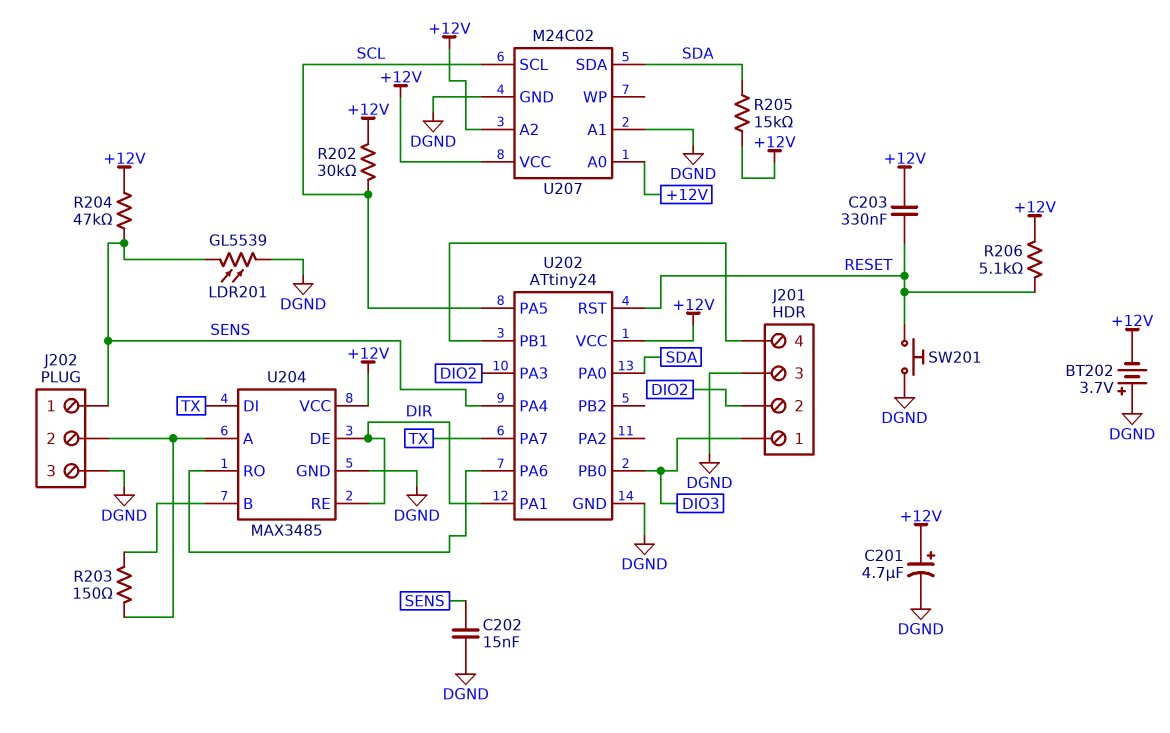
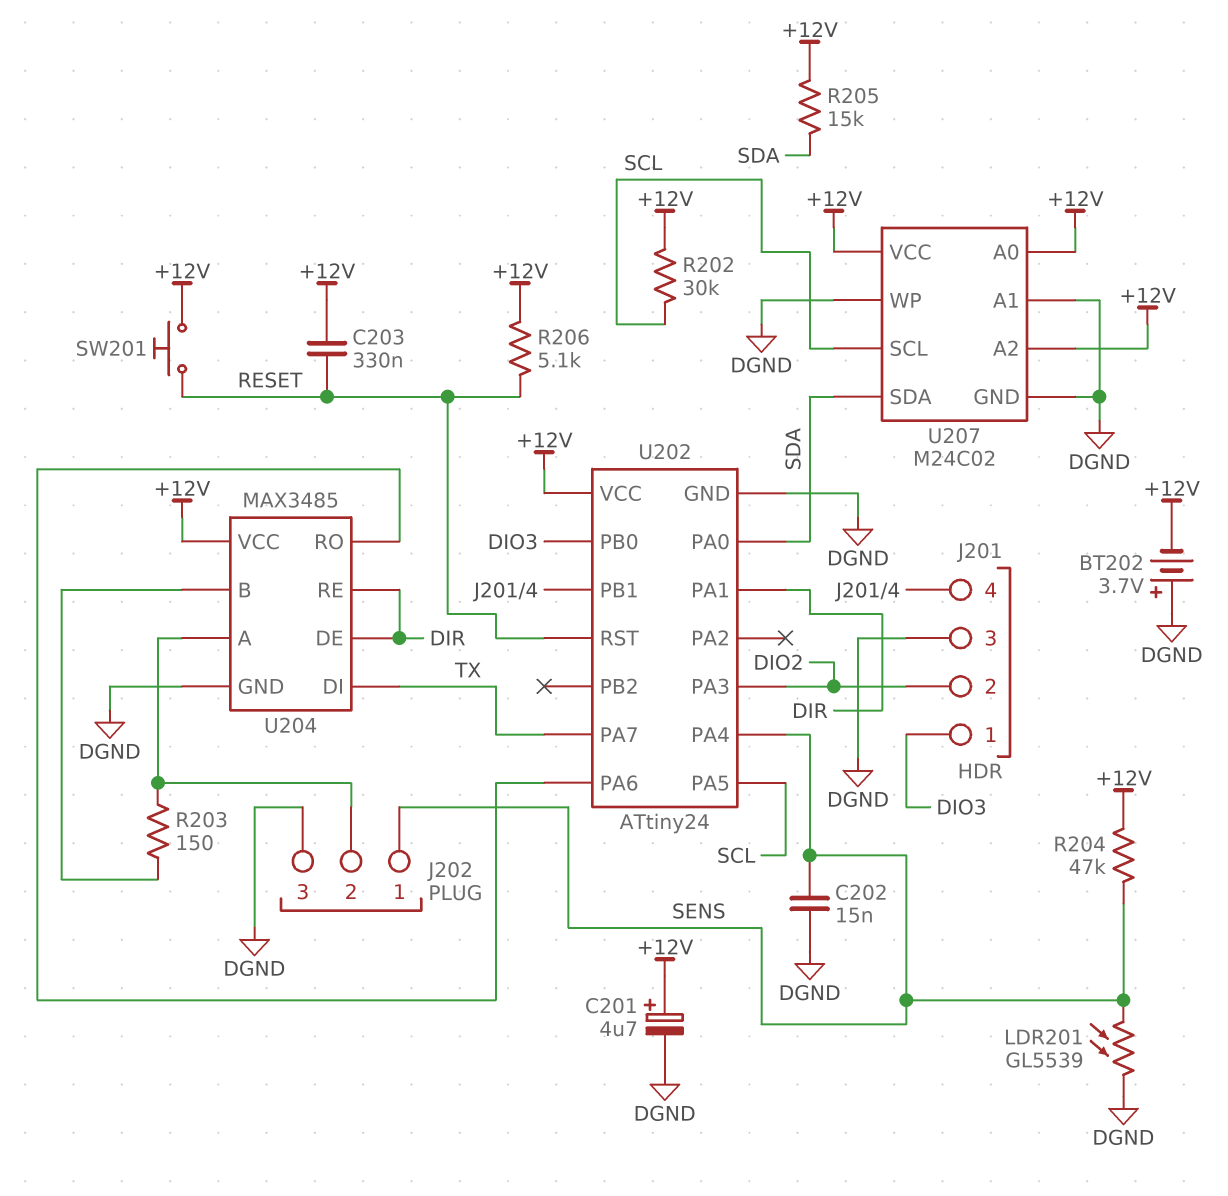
SW201: button (DGND, RESET) -> button (+12V, RESET)
U207 pin WP: none -> DGND

